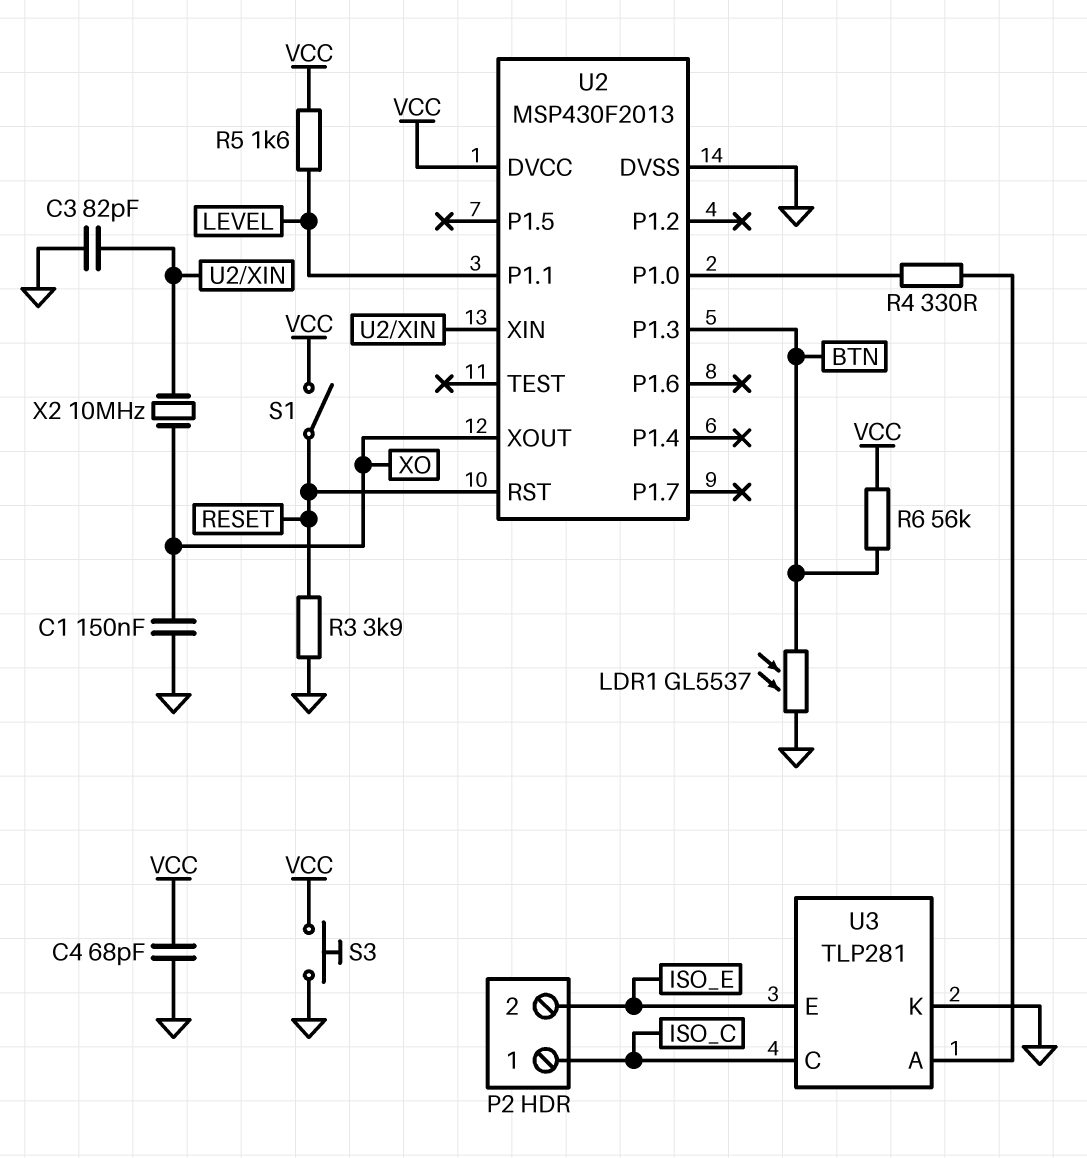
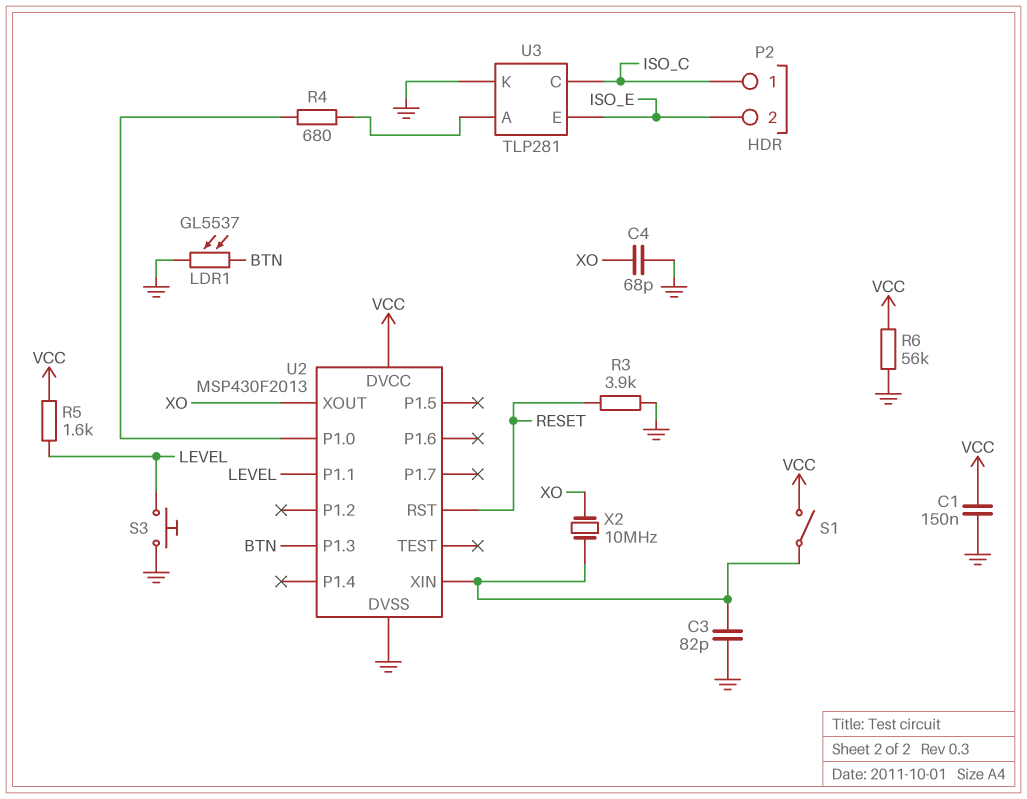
C1: 150nF (GND, XO) -> 150nF (GND, VCC)
C4: 68pF (GND, VCC) -> 68pF (GND, XO)
R4: 330 (U2/P1.0, U3/A) -> 680 (U2/P1.0, U3/A)
R6: 56k (BTN, VCC) -> 56k (GND, VCC)
S1: switch (RESET, VCC) -> switch (U2/XIN, VCC)
S3: button (GND, VCC) -> button (GND, LEVEL)

